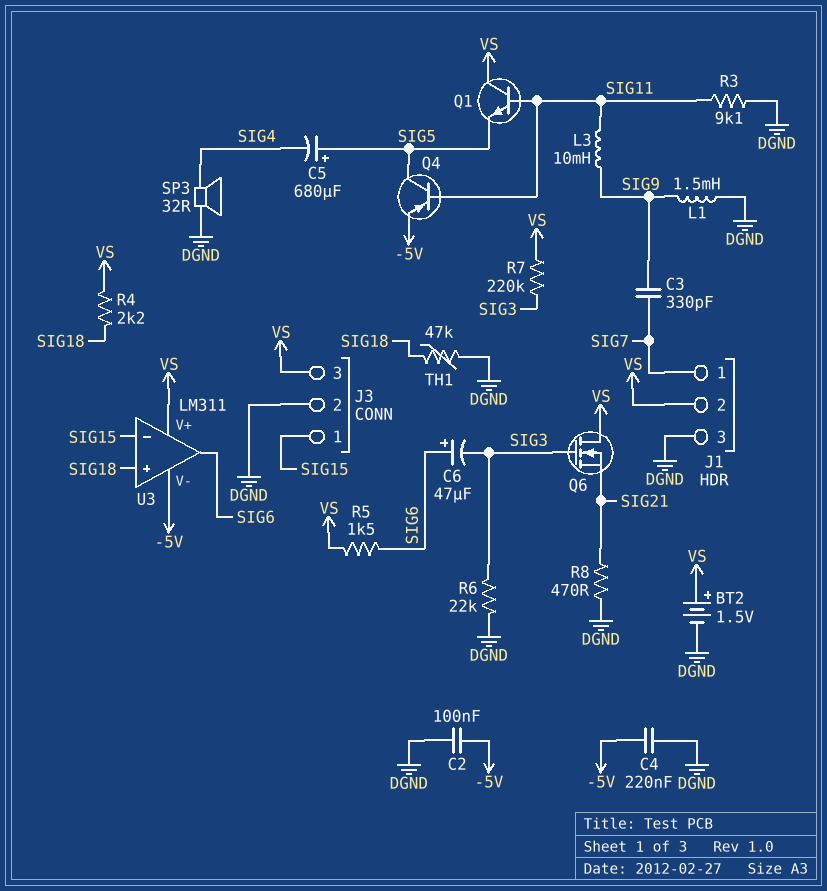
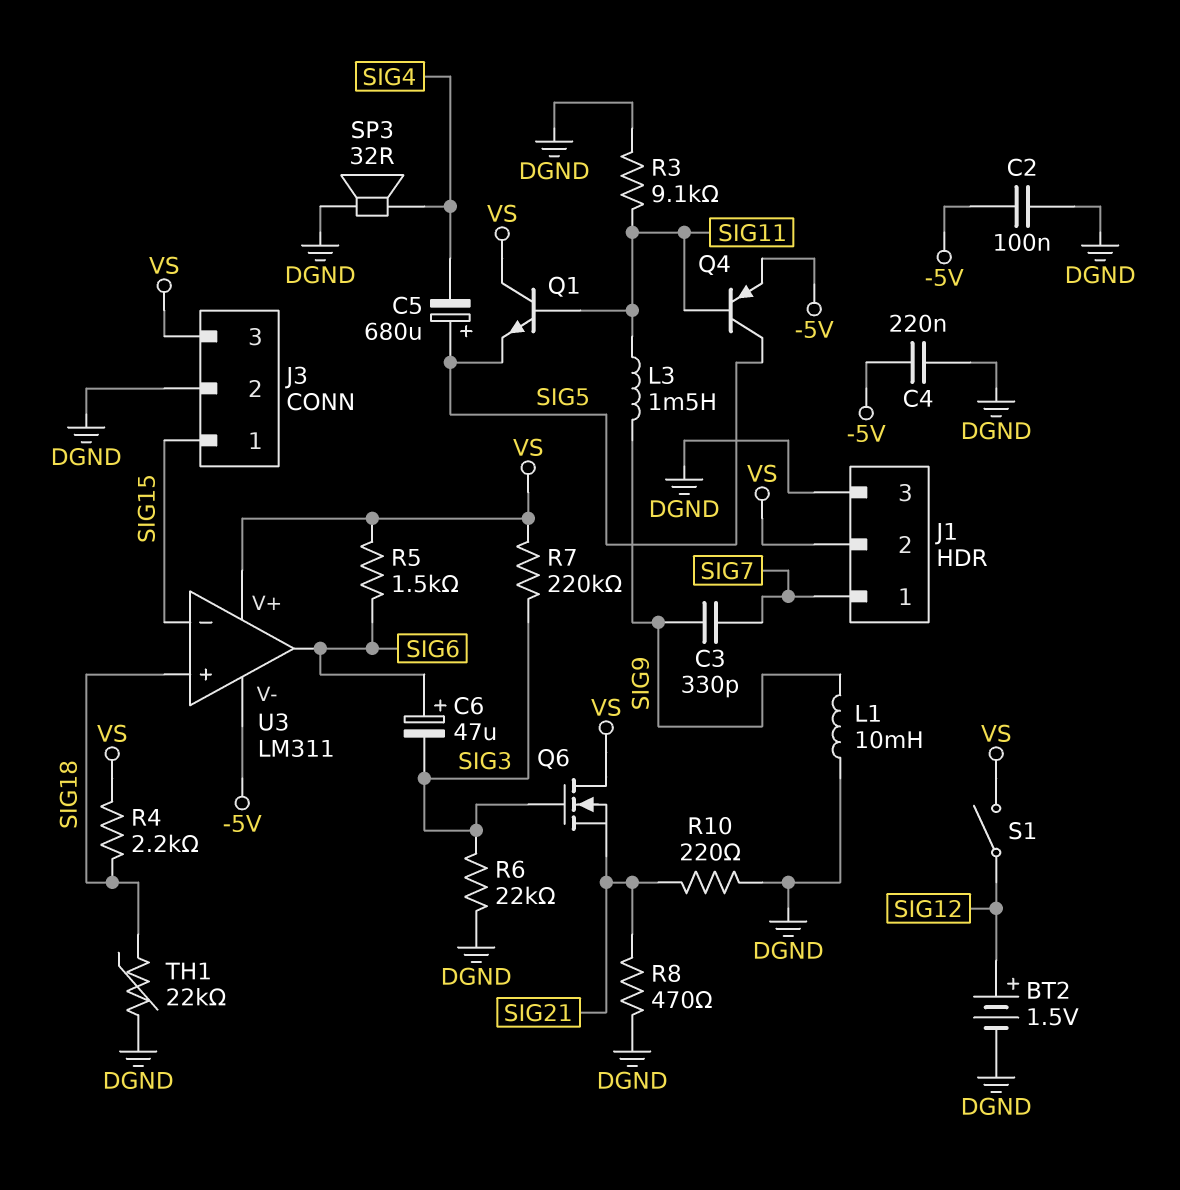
BT2: 1.5V (plus VS, minus DGND) -> 1.5V (plus SIG12, minus DGND)
L1: 1.5mH (DGND, SIG9) -> 10mH (DGND, SIG9)
L3: 10mH (SIG9, SIG11) -> 1.5mH (SIG9, SIG11)
R10: none -> 220 (DGND, SIG21)
S1: none -> switch (SIG12, VS)
TH1: 47k (DGND, SIG18) -> 22k (DGND, SIG18)

